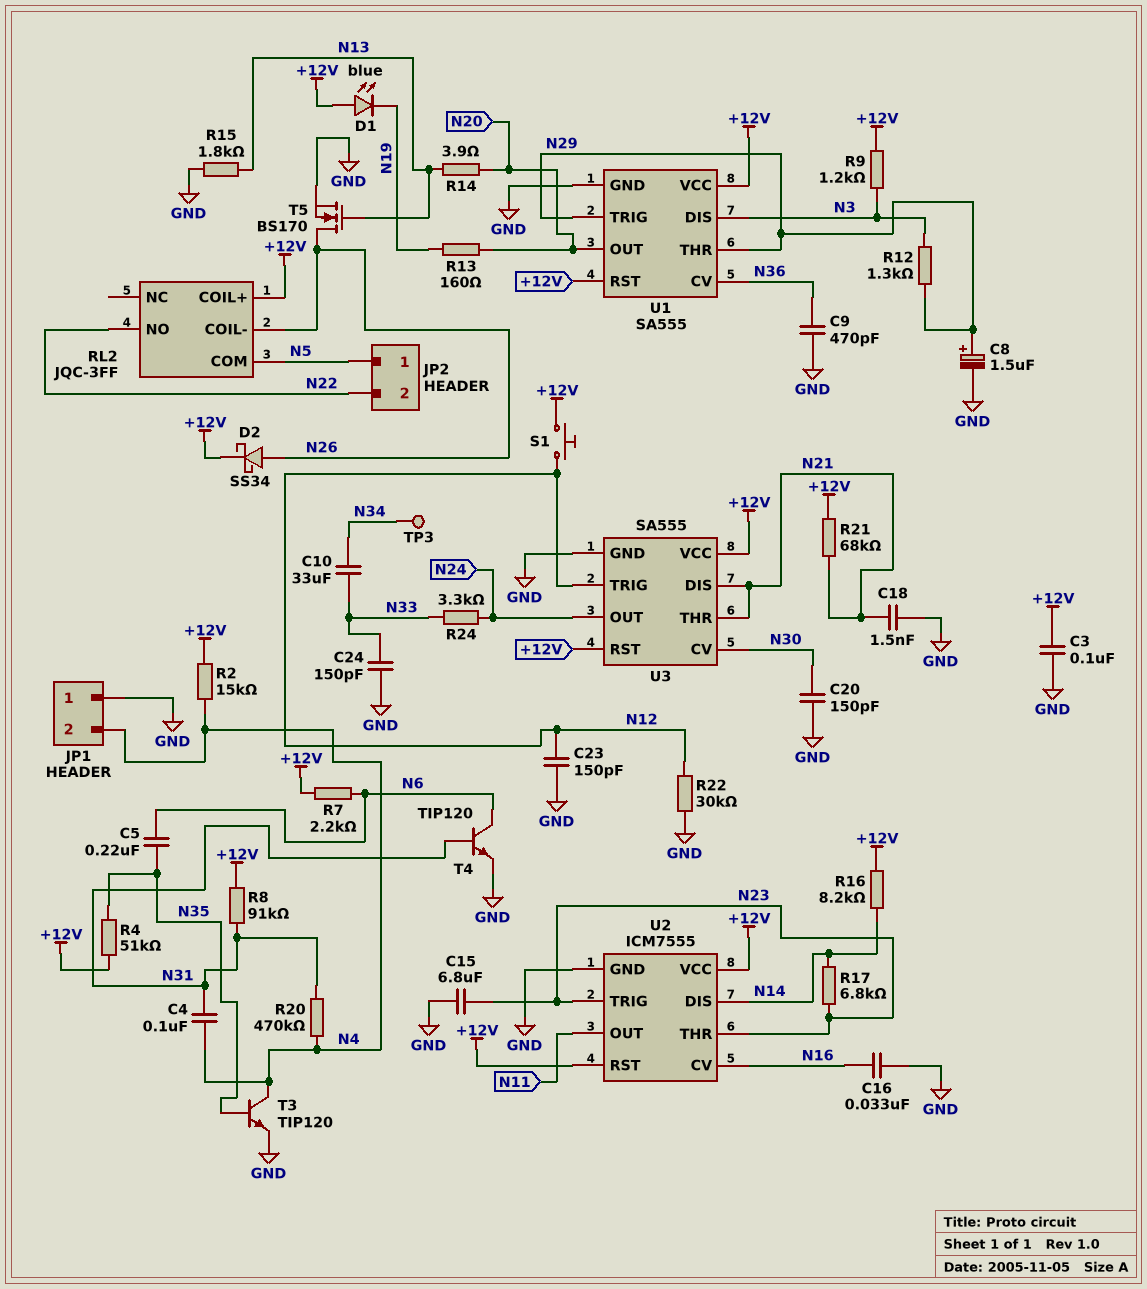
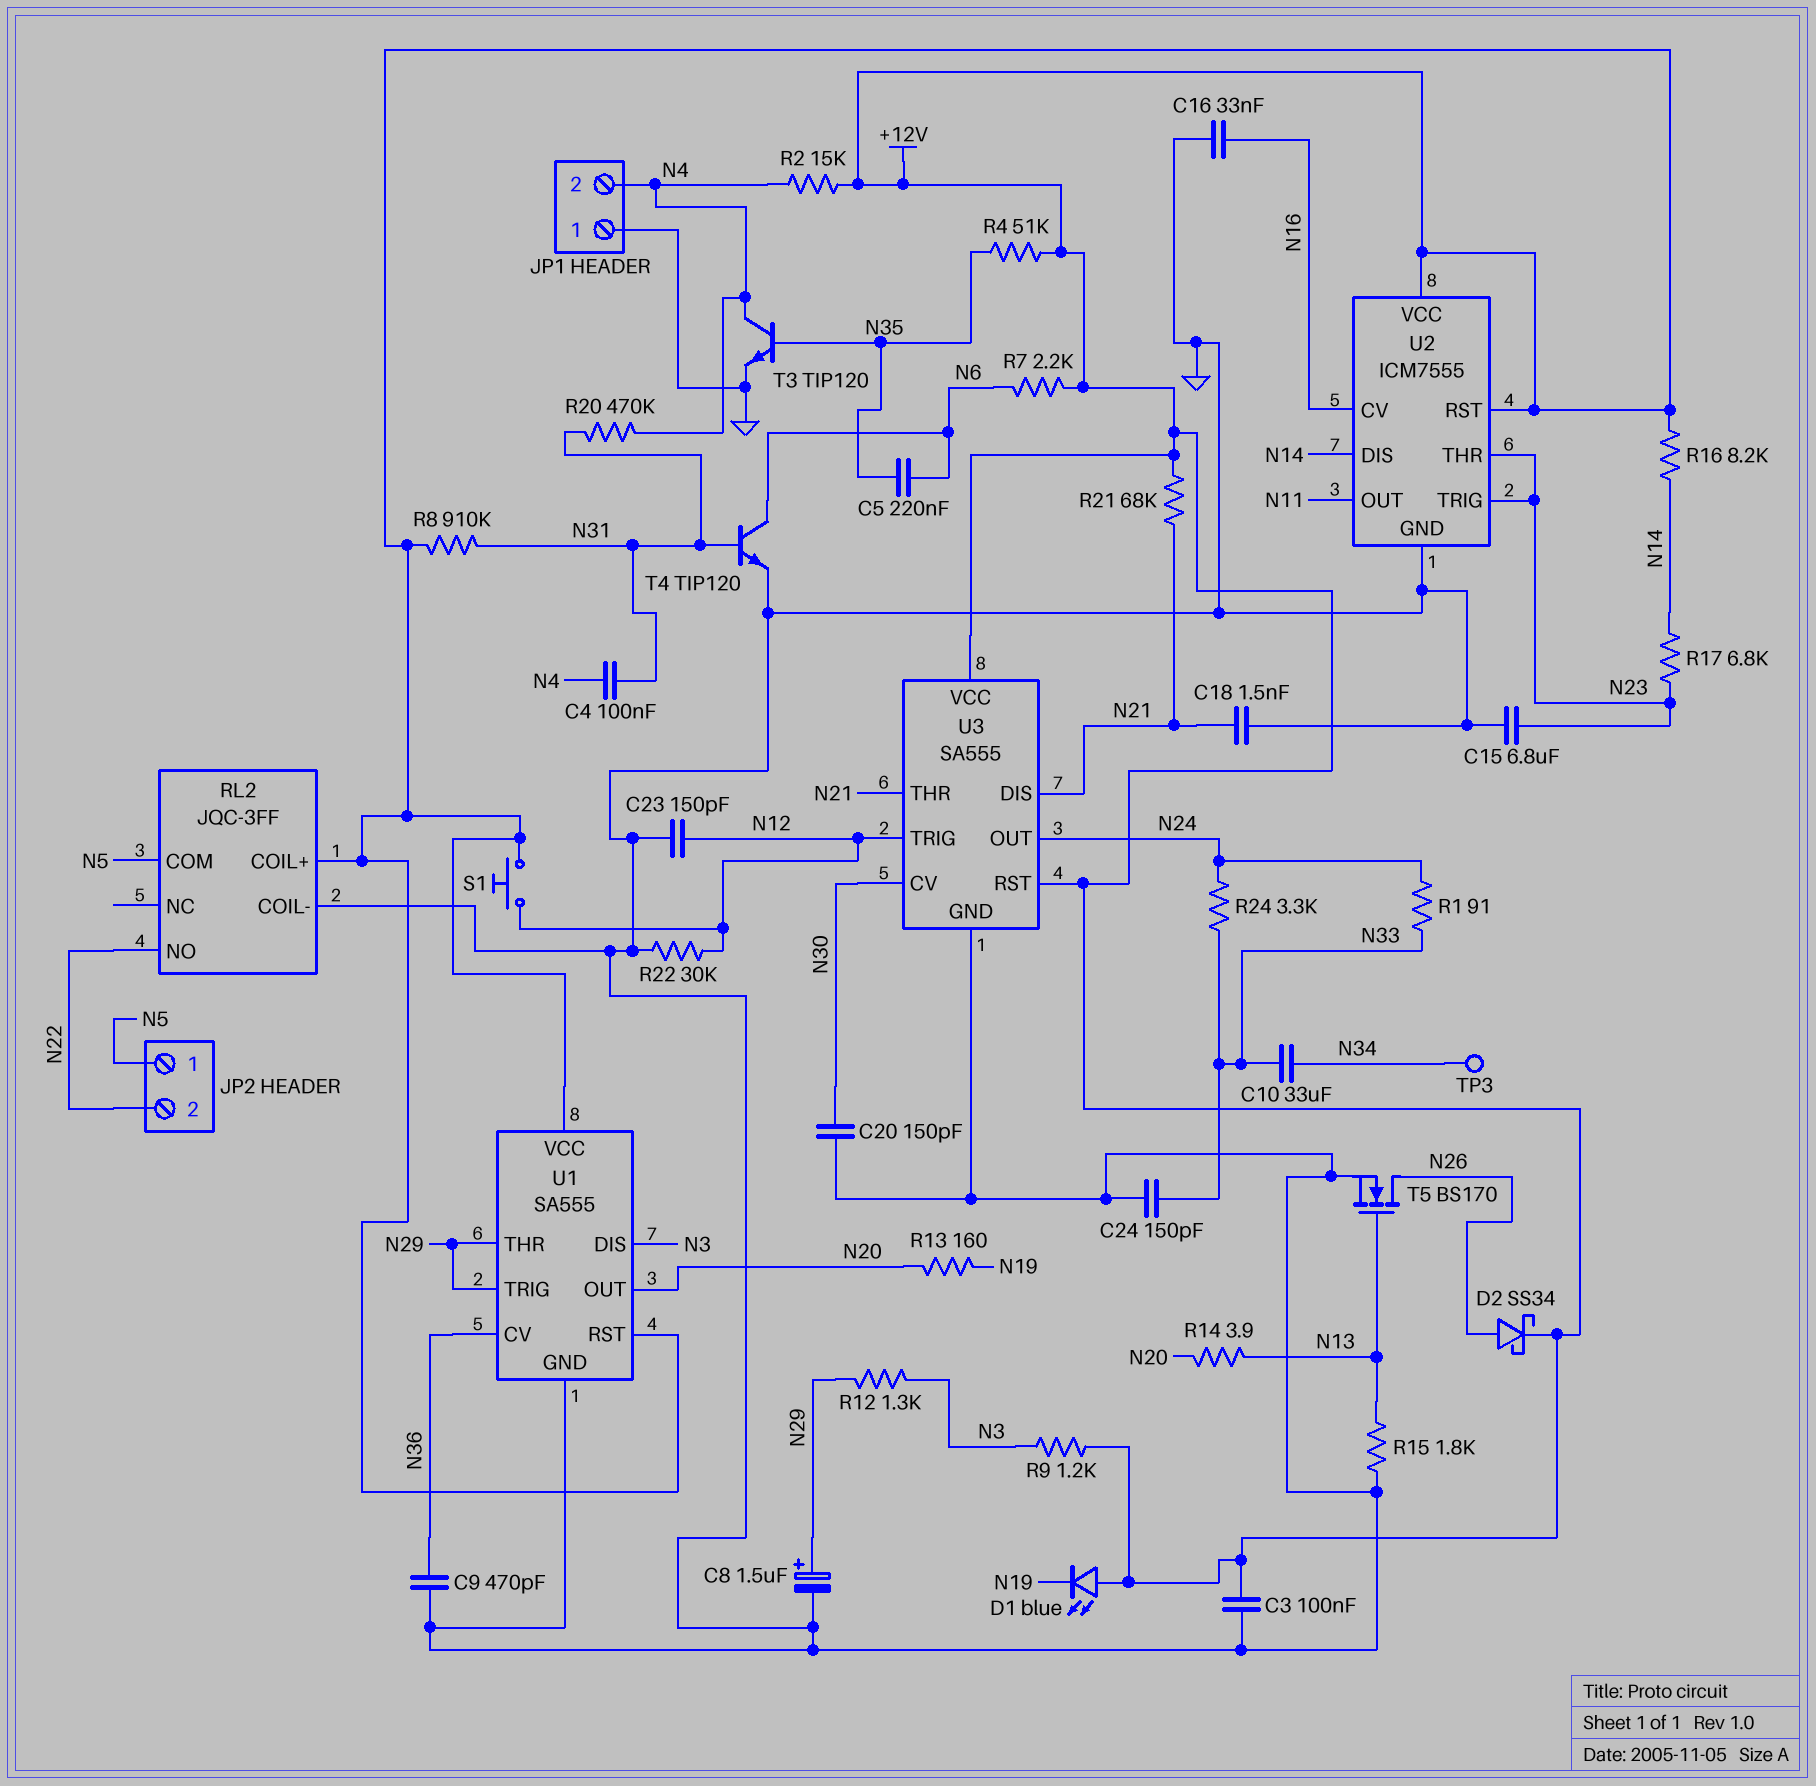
R1: none -> 91 (N24, N33)
R8: 91k (+12V, N31) -> 910k (+12V, N31)
RL2 pin COIL-: N26 -> GND

